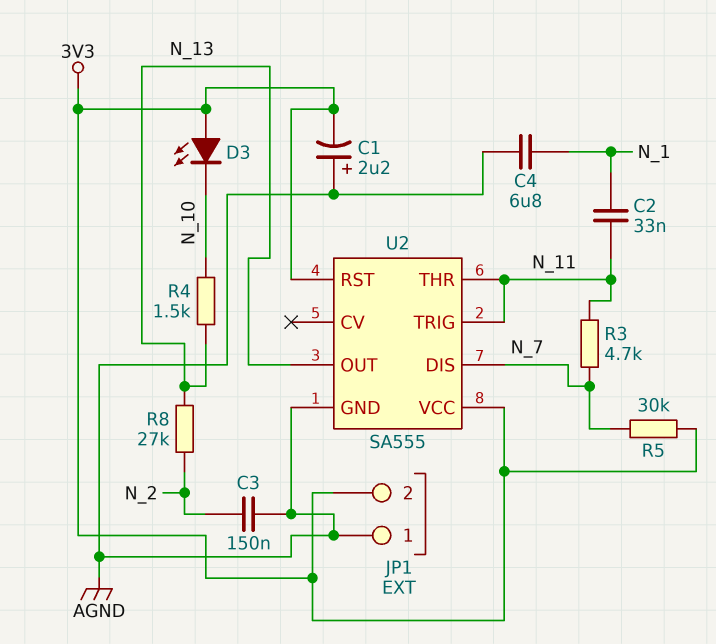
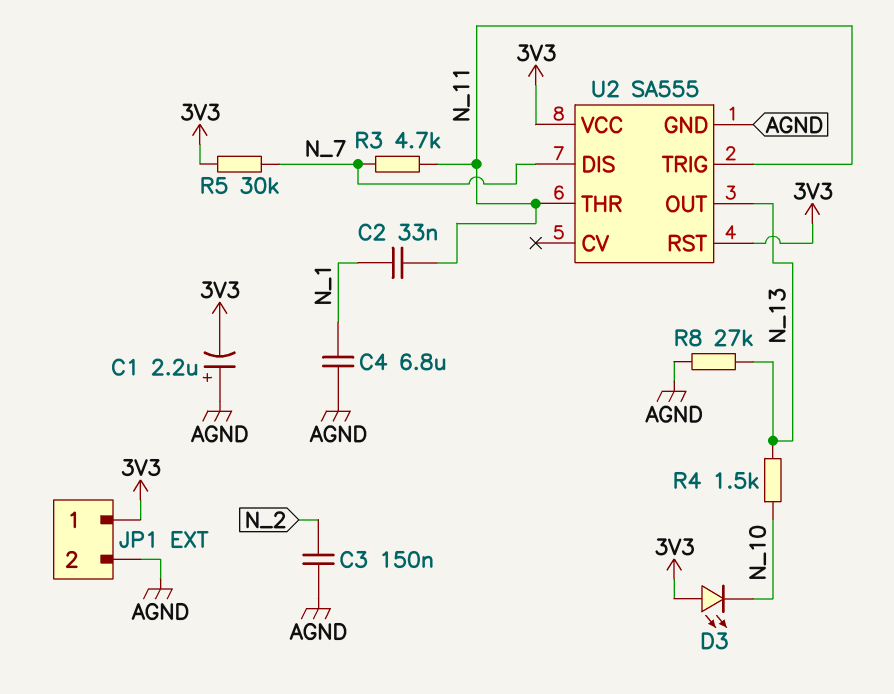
JP1 pin 1: AGND -> 3V3
JP1 pin 2: 3V3 -> AGND
R8: 27k (N_2, N_13) -> 27k (AGND, N_13)

